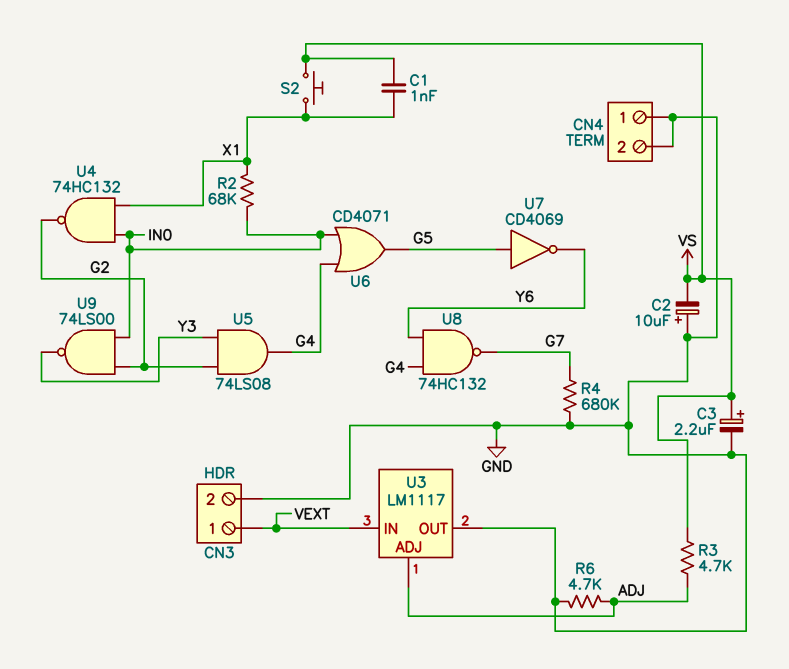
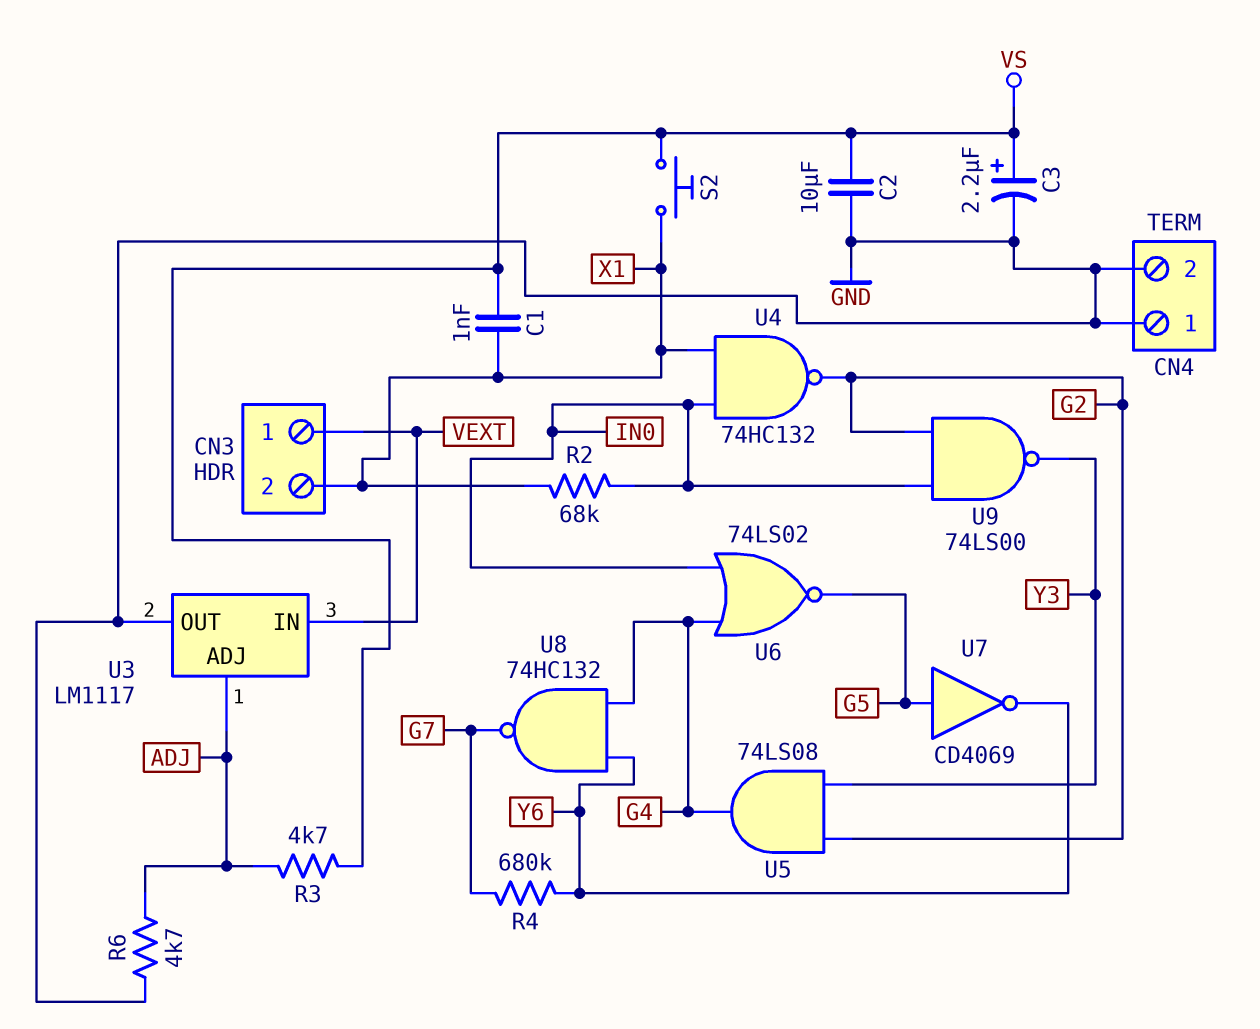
C2: 10uF (plus GND, minus VS) -> 10uF (GND, VS)
CN3 pin 2: GND -> X1
R4: 680k (G7, GND) -> 680k (G7, Y6)
U6: OR CD4071 (in G4, in IN0, out G5) -> NOR 74LS02 (in G4, in IN0, out G5)

